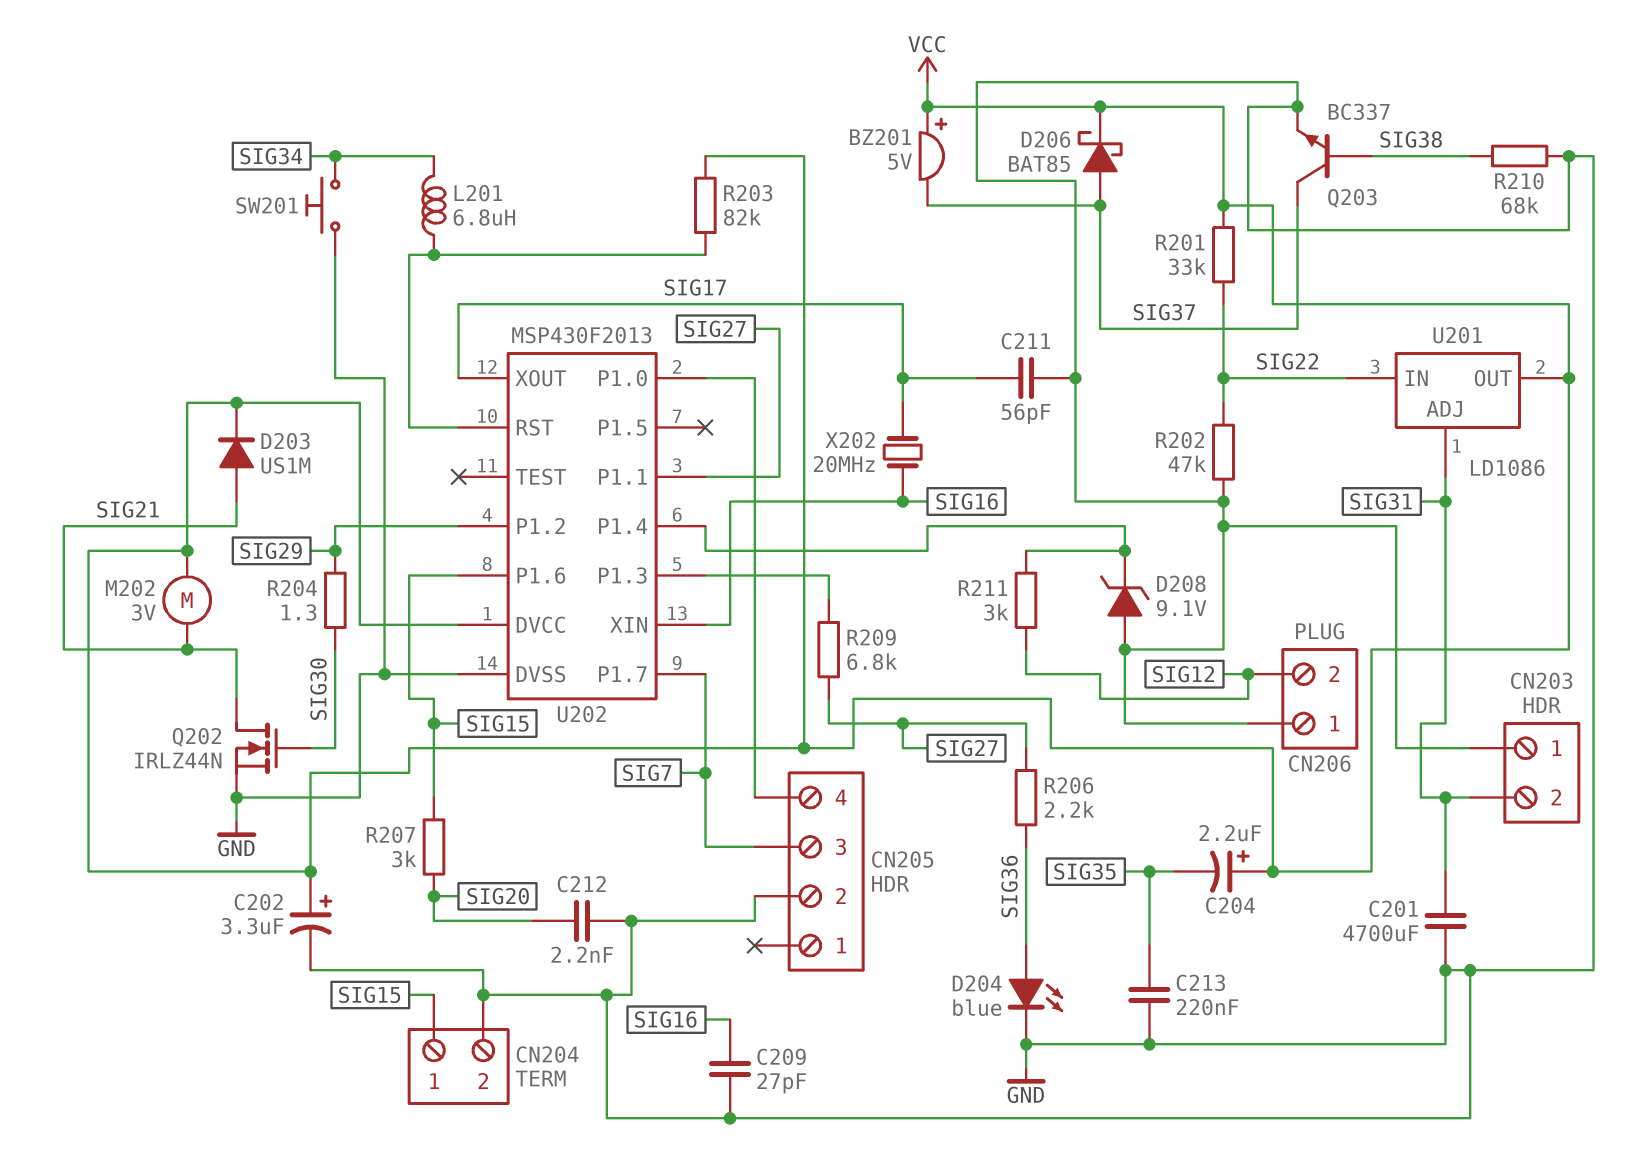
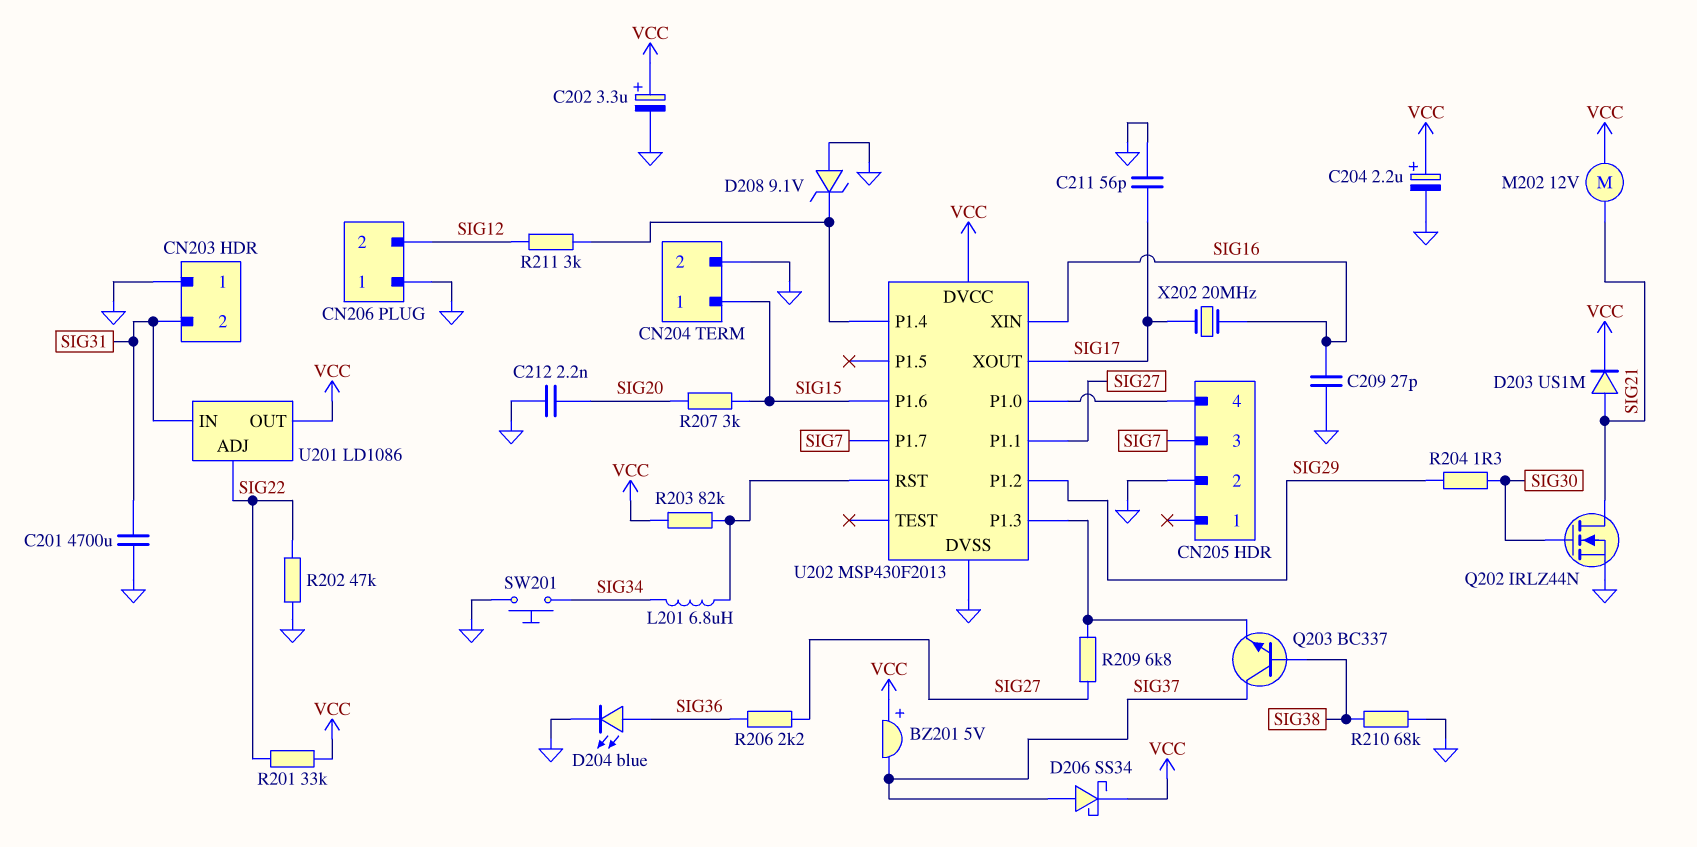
C204: 2.2uF (plus VCC, minus SIG35) -> 2.2uF (plus VCC, minus GND)
C213: 220nF (GND, SIG35) -> none
D206: schottky BAT85 (A SIG37, K VCC) -> schottky SS34 (A SIG37, K VCC)
M202: motor 3V (SIG21, VCC) -> motor 12V (SIG21, VCC)
Q203: NPN BC337 (B SIG38, C SIG37, E GND) -> NPN BC337 (B SIG38, C SIG37, E U202/P1.3)
U201 pin ADJ: SIG31 -> SIG22
U201 pin IN: SIG22 -> SIG31

